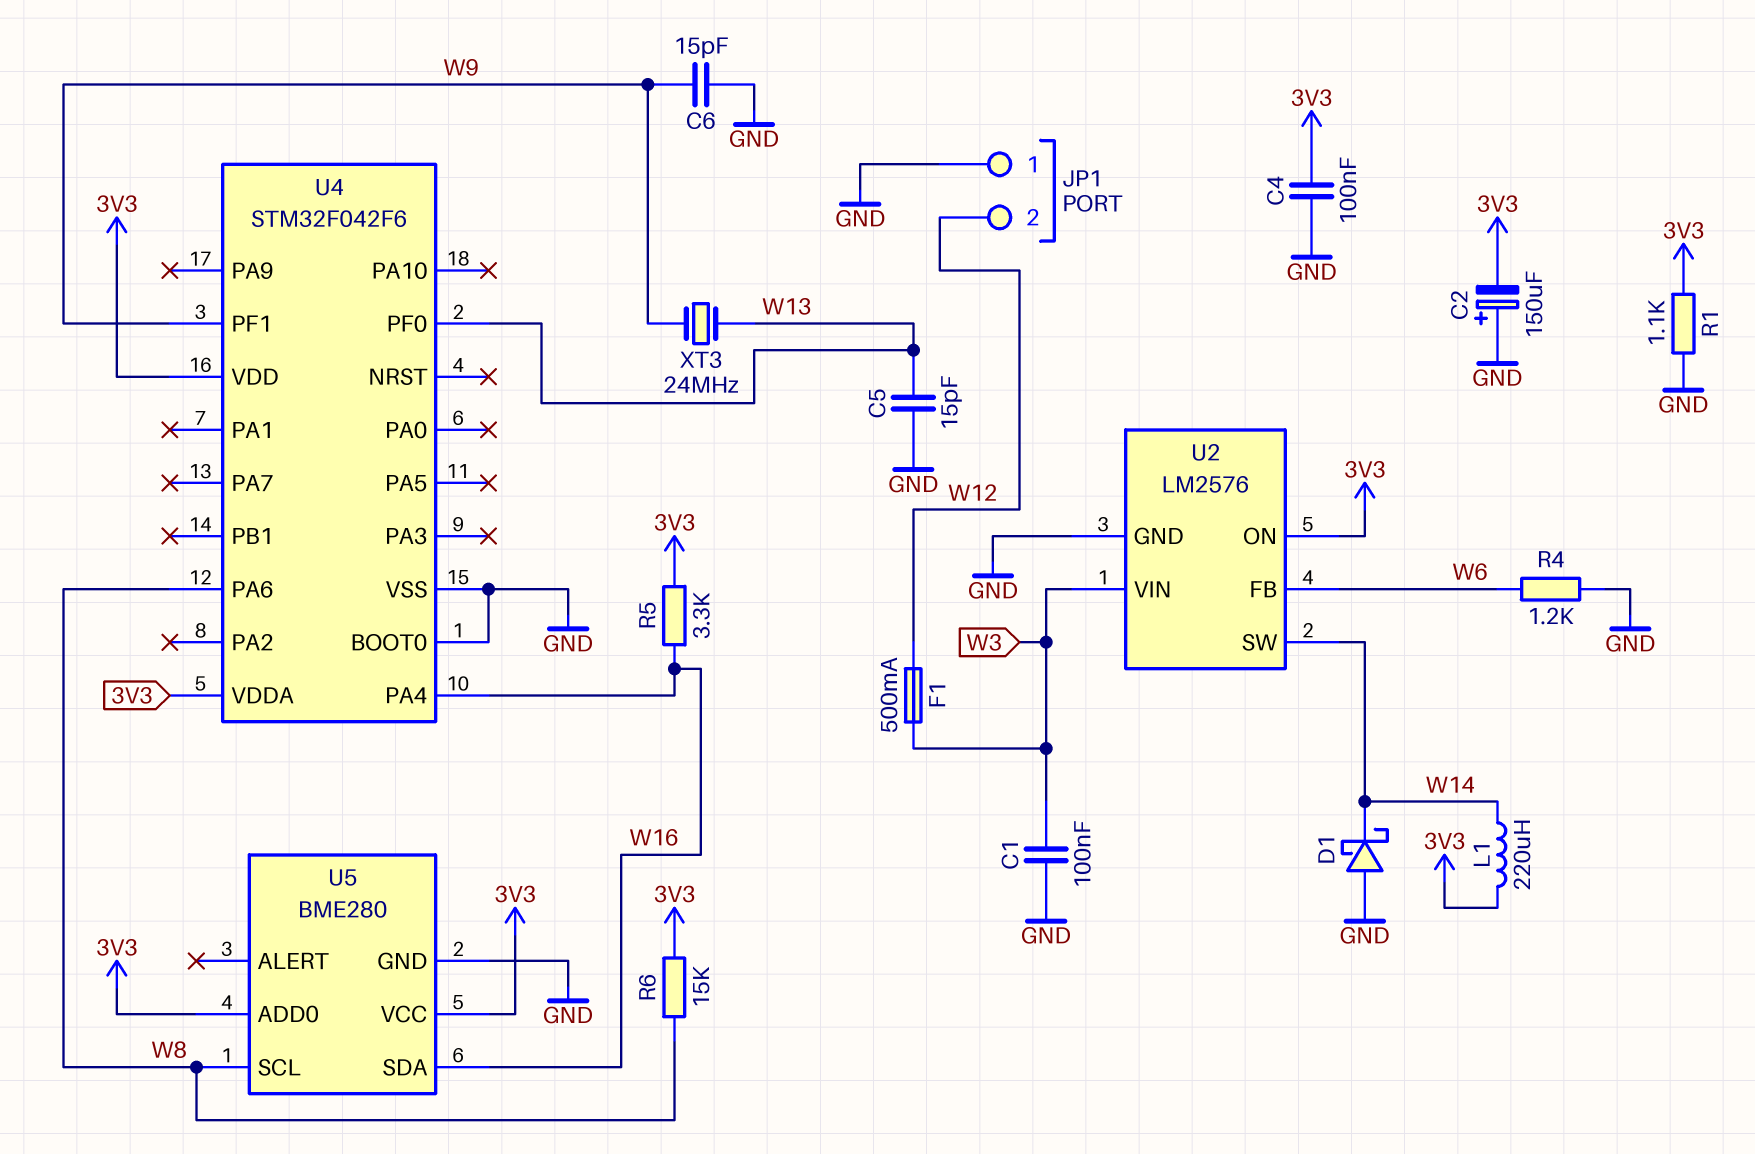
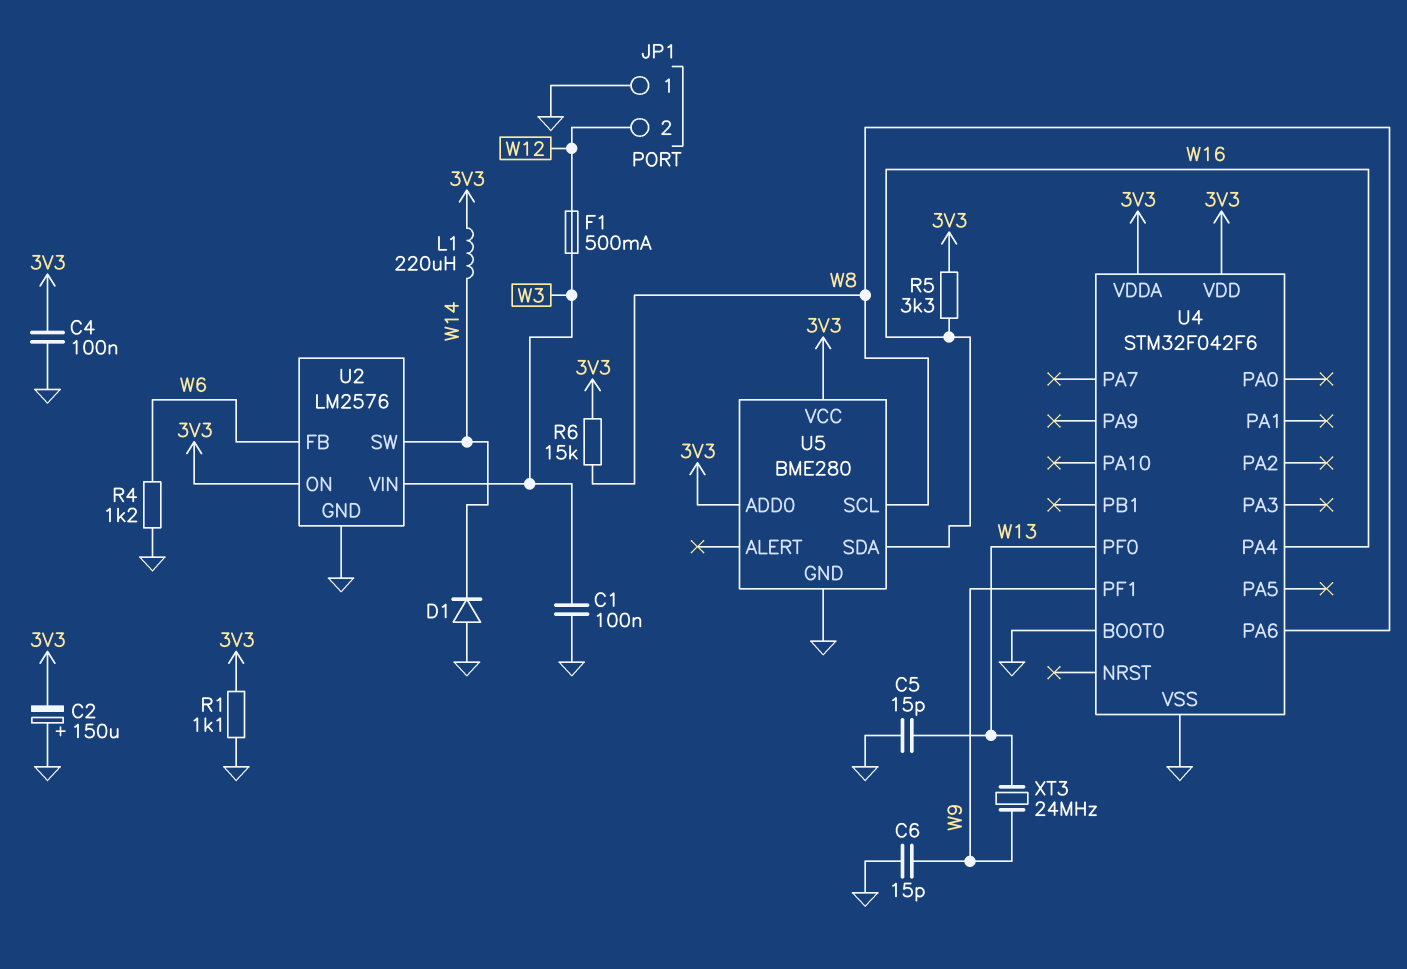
D1: schottky (A GND, K W14) -> diode (A GND, K W14)

